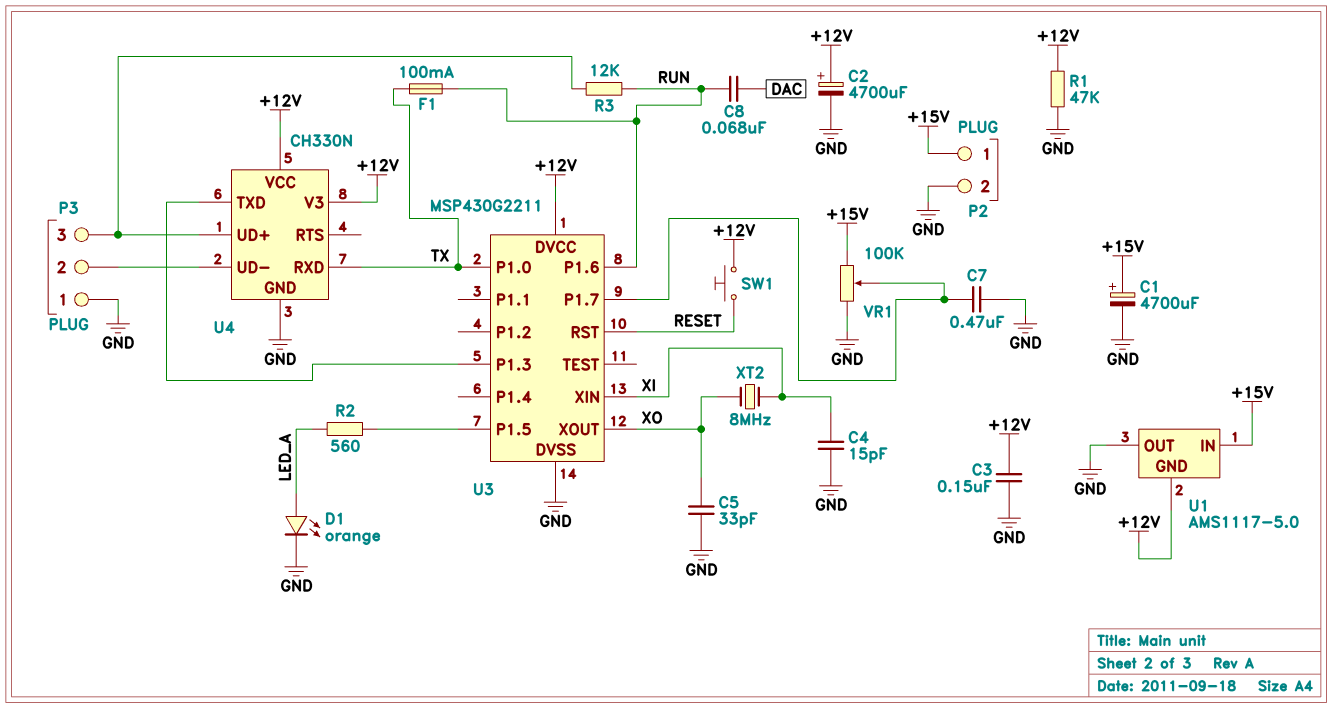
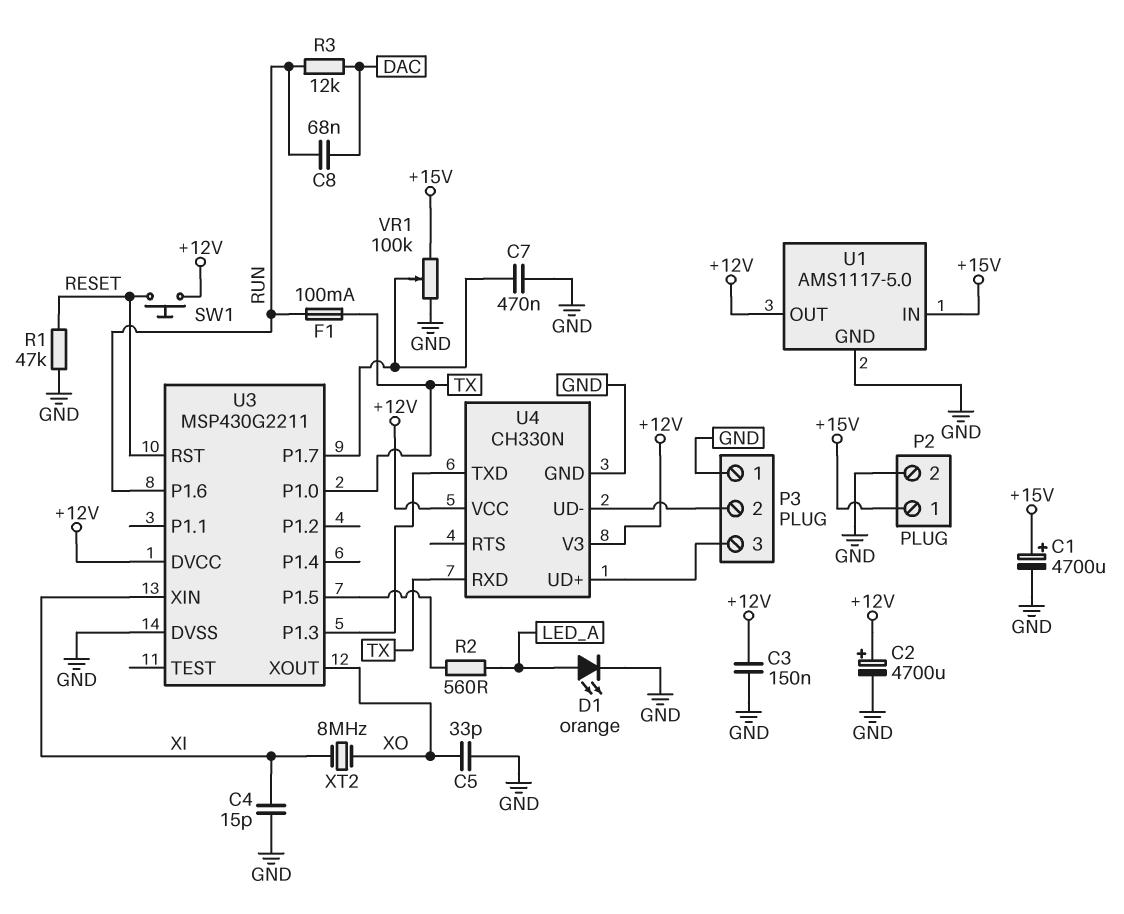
R1: 47k (+12V, GND) -> 47k (GND, RESET)
R3: 12k (P3/3, RUN) -> 12k (DAC, RUN)
U1 pin GND: +12V -> GND
U1 pin OUT: GND -> +12V

